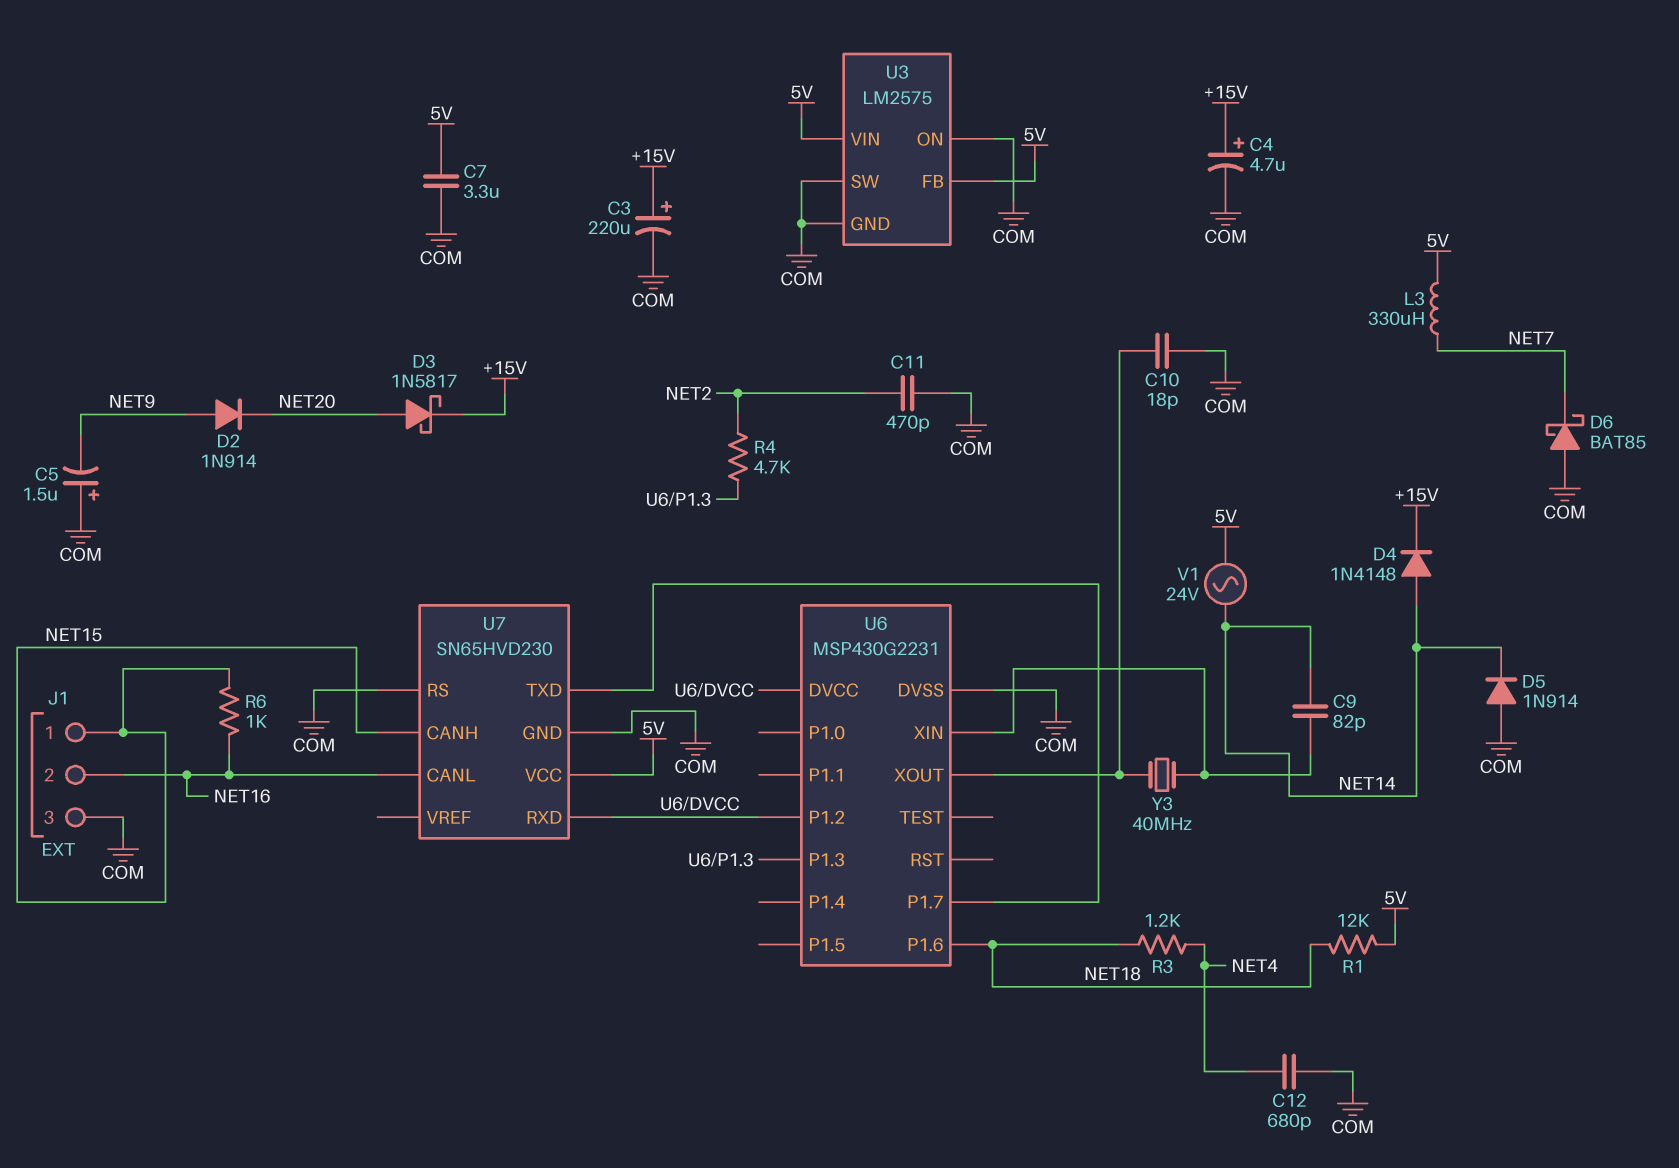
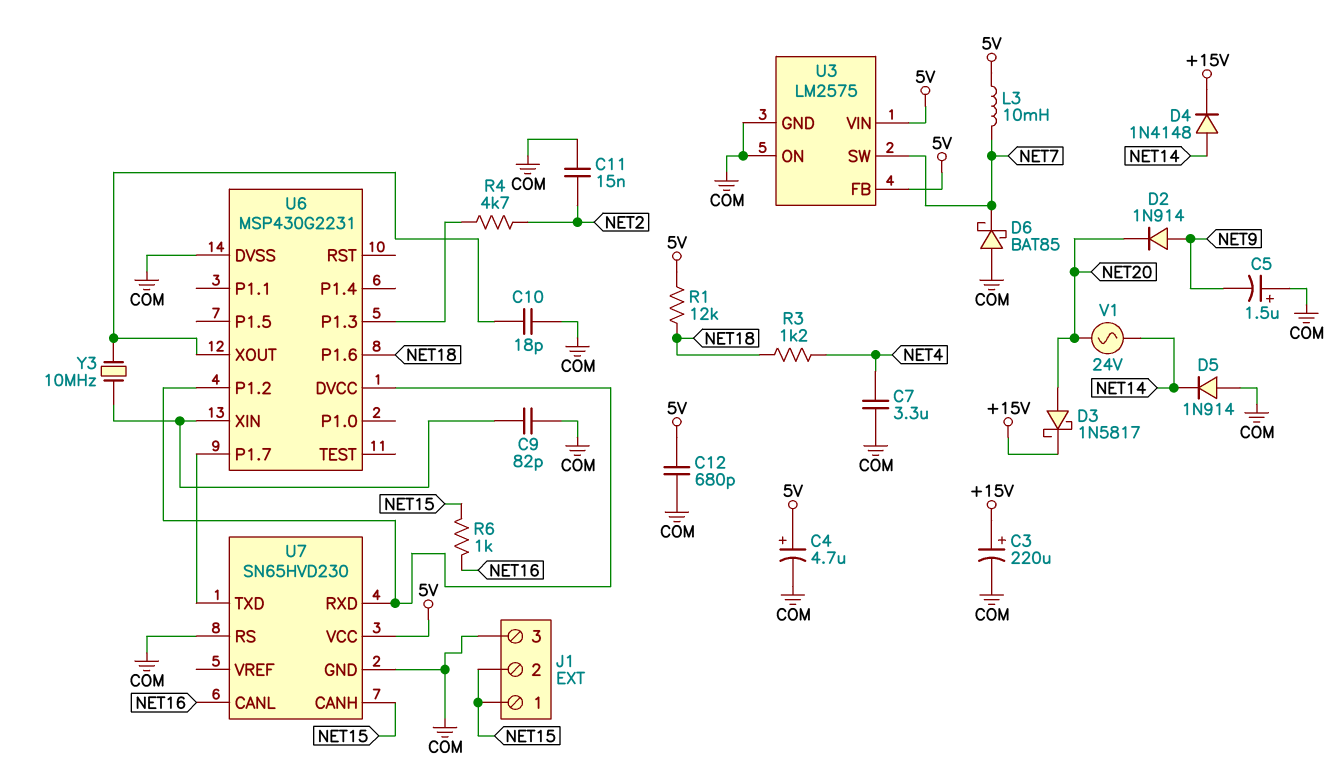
C4: 4.7uF (plus +15V, minus COM) -> 4.7uF (plus 5V, minus COM)
C7: 3.3uF (5V, COM) -> 3.3uF (COM, NET4)
C9: 82pF (NET14, U6/XIN) -> 82pF (COM, U6/XIN)
C11: 470pF (COM, NET2) -> 15nF (COM, NET2)
C12: 680pF (COM, NET4) -> 680pF (5V, COM)
J1 pin 2: NET16 -> NET15
L3: 330uH (5V, NET7) -> 10mH (5V, NET7)
U3 pin SW: COM -> NET7
V1: AC 24V (5V, NET14) -> AC 24V (NET14, NET20)
Y3: 40MHz (U6/XIN, U6/XOUT) -> 10MHz (U6/XIN, U6/XOUT)

